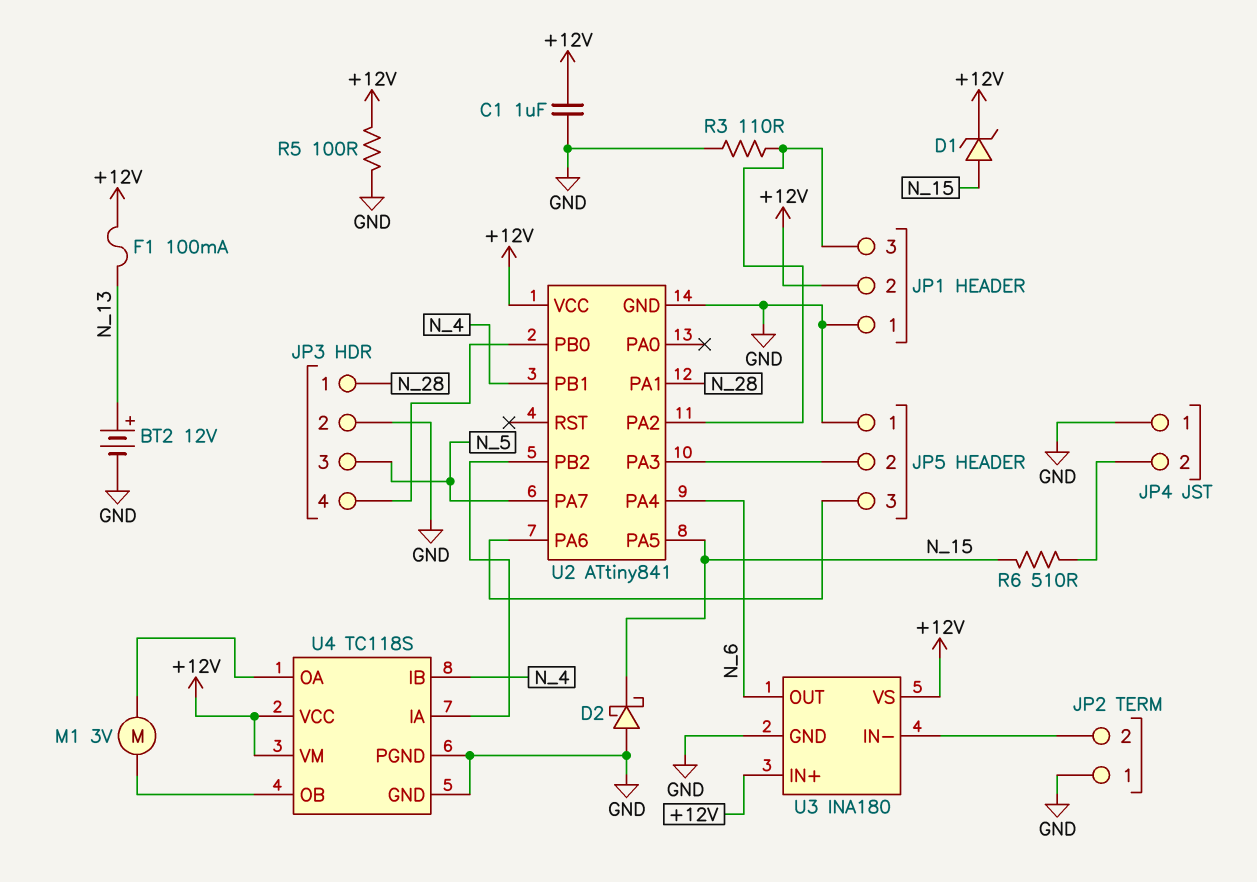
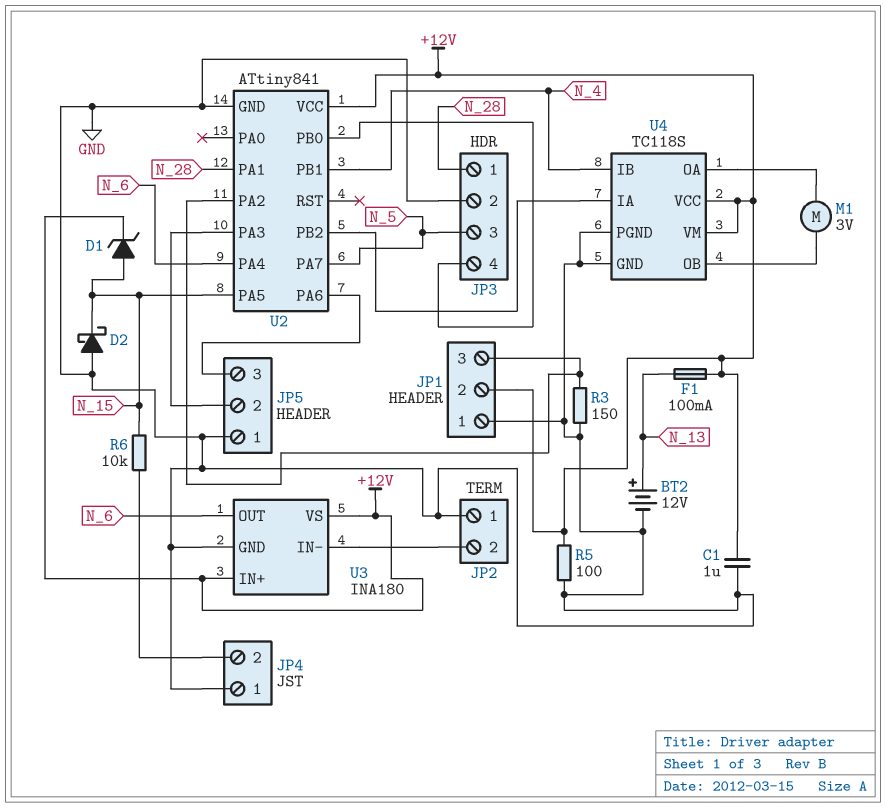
R3: 110 (GND, JP1/3) -> 150 (GND, JP1/3)
R6: 510 (JP4/2, N_15) -> 10k (JP4/2, N_15)

